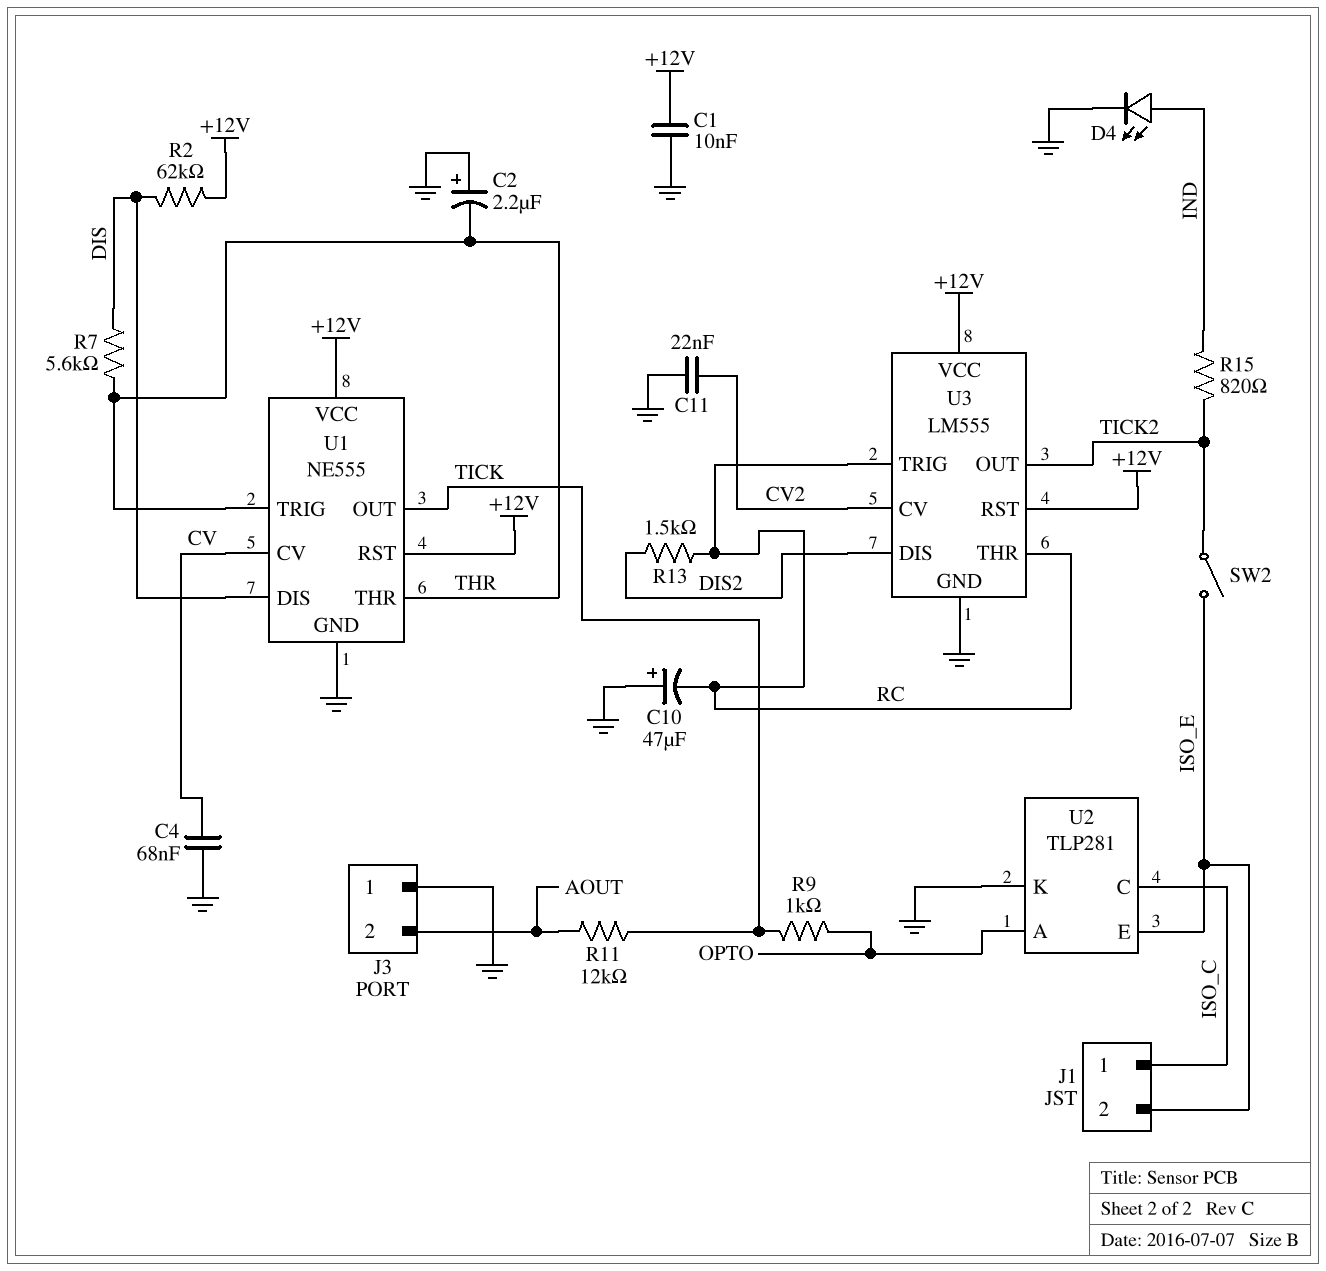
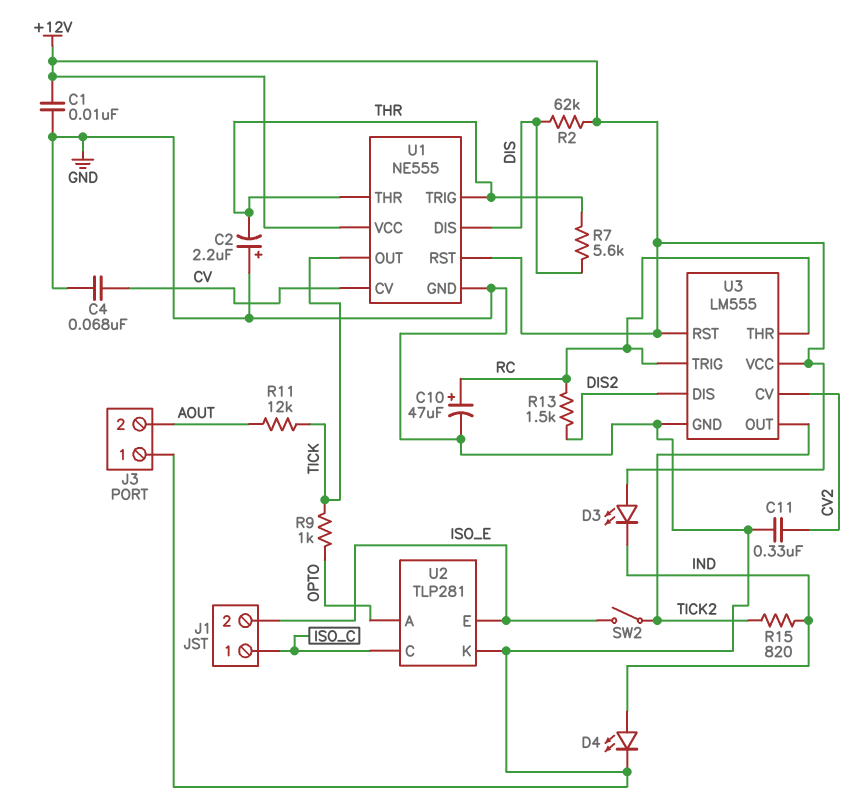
C10: 47uF (plus GND, minus RC) -> 47uF (plus RC, minus GND)
C11: 22nF (CV2, GND) -> 330nF (CV2, GND)
D3: none -> LED (A +12V, K IND)

